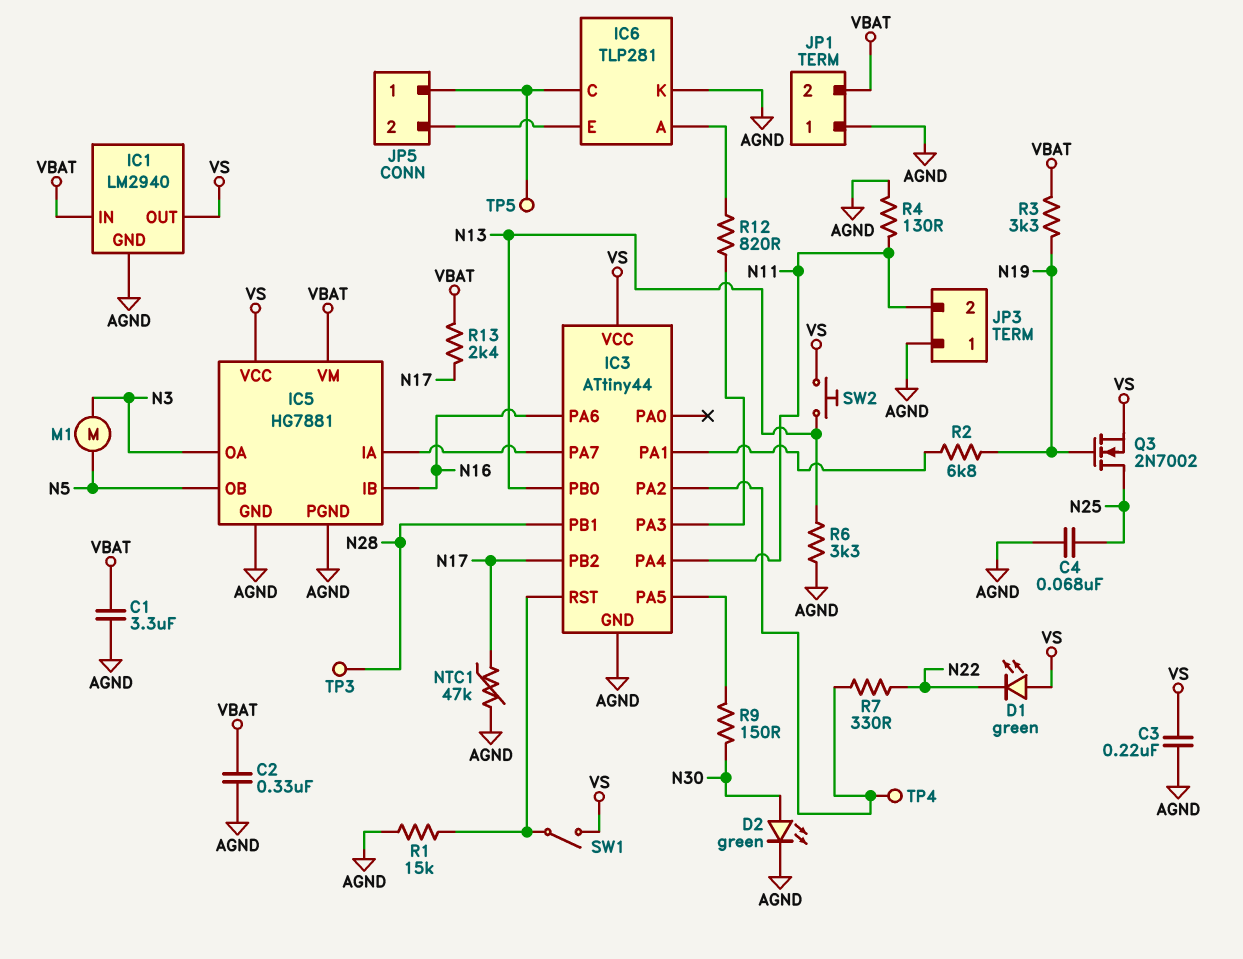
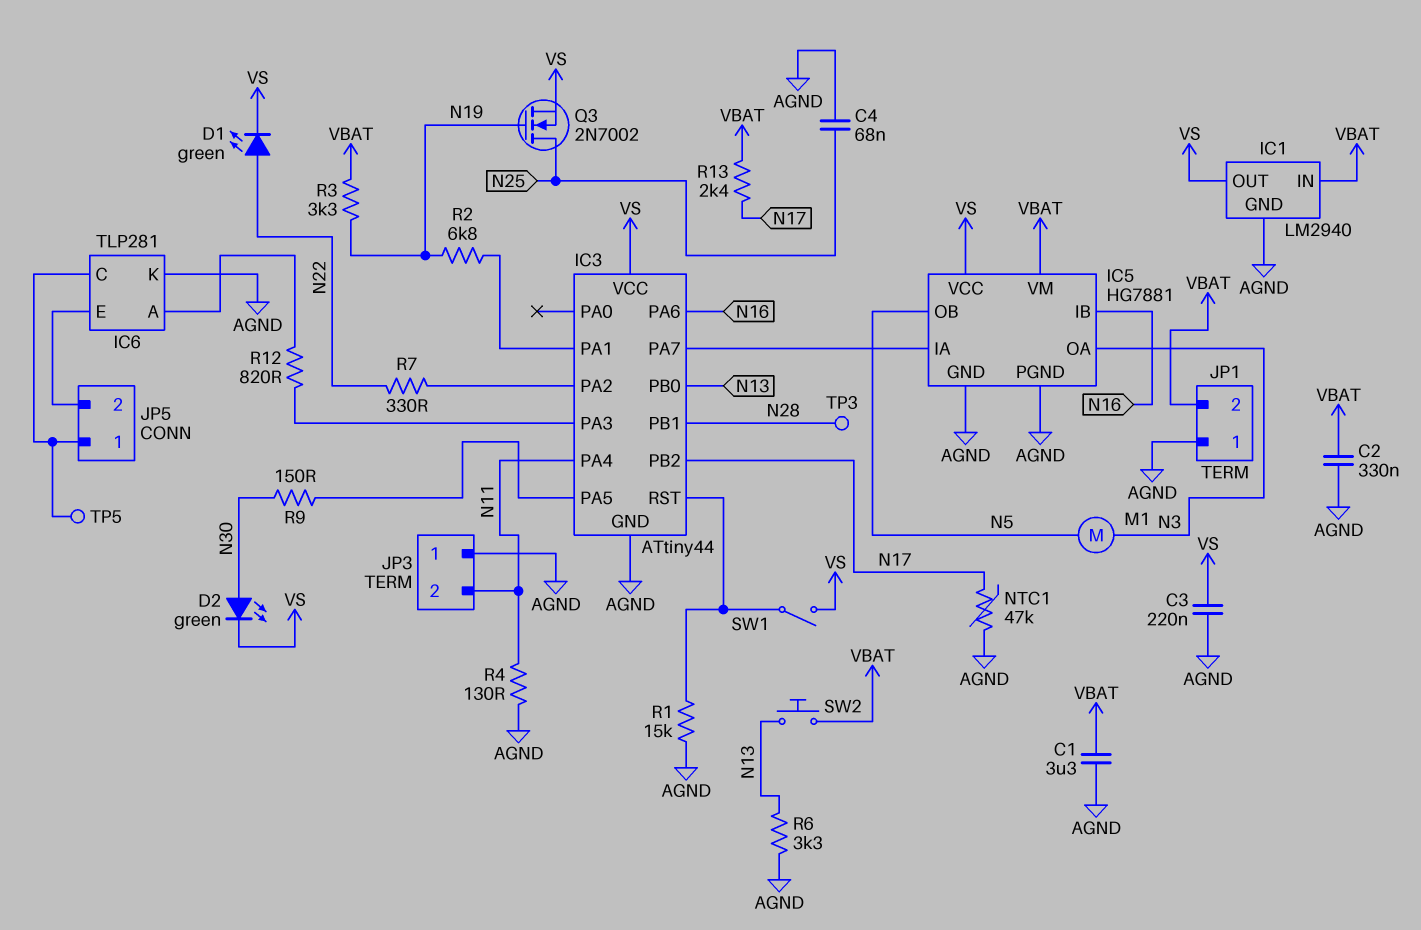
D1: LED green (A VS, K N22) -> LED green (A N22, K VS)
D2: LED green (A N30, K AGND) -> LED green (A N30, K VS)
SW2: button (N13, VS) -> button (N13, VBAT)
TP4: test point (IC3/PA2) -> none

